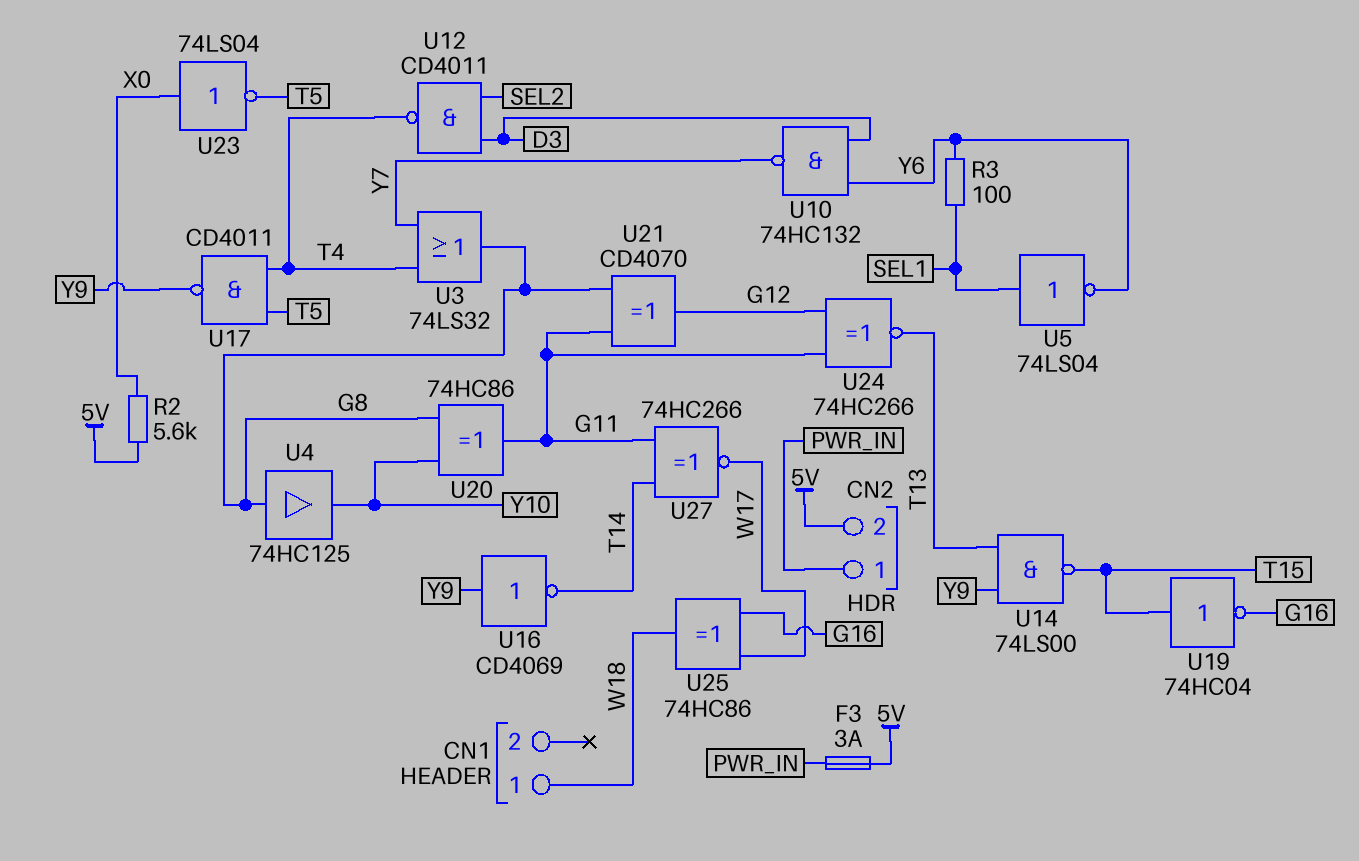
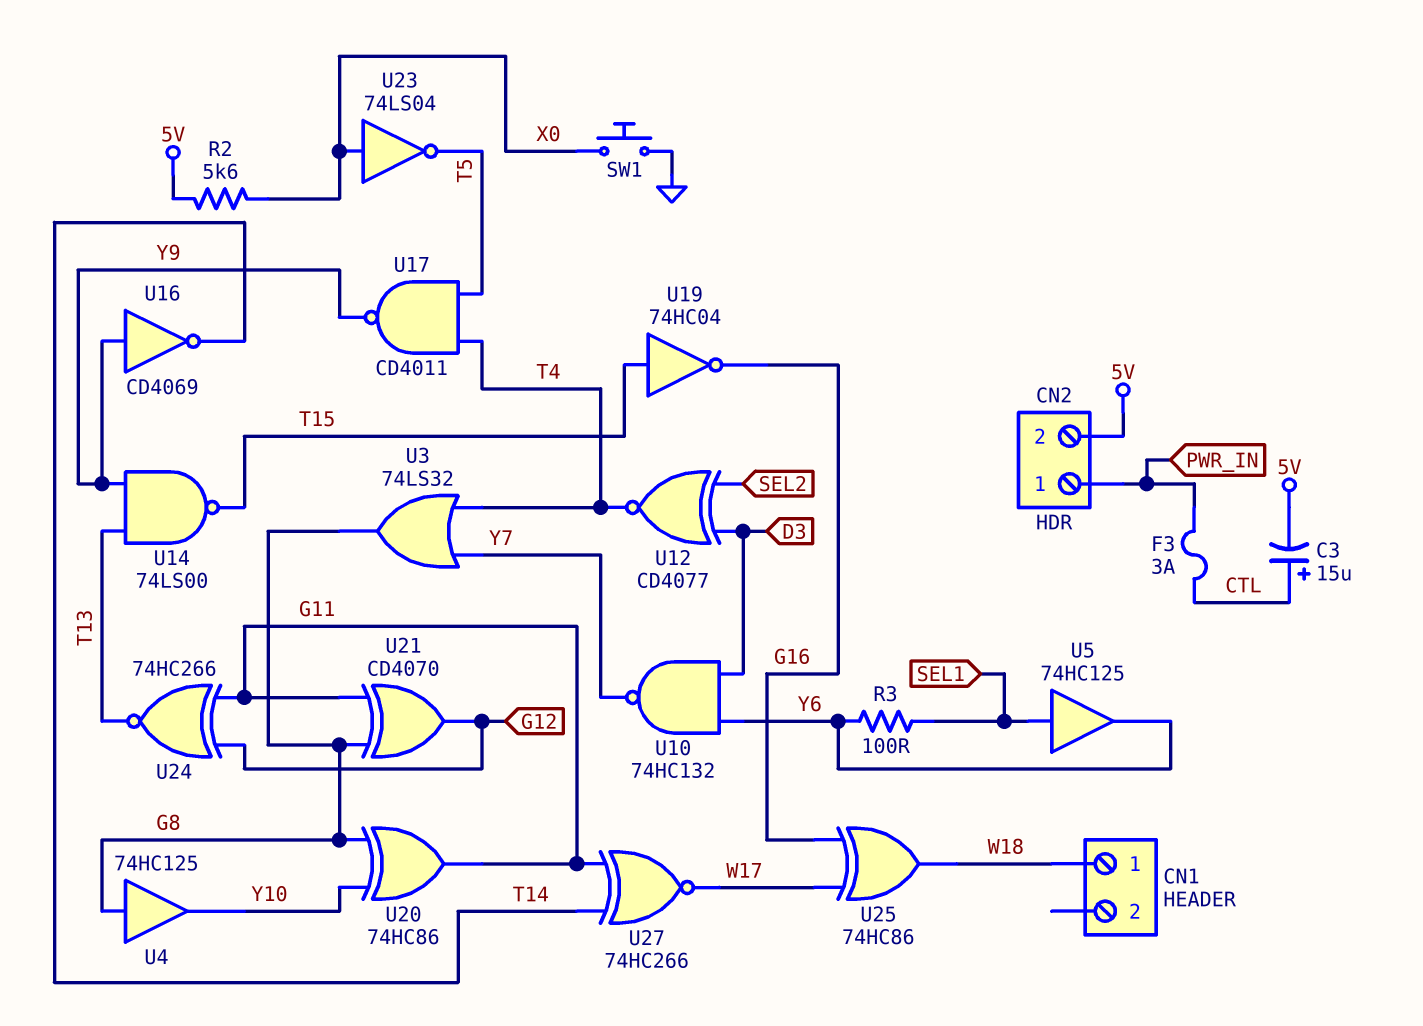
C3: none -> 15uF (plus CTL, minus 5V)
F3: 3A (5V, PWR_IN) -> 3A (CTL, PWR_IN)
SW1: none -> button (GND, X0)
U5: NOT 74LS04 (in SEL1, out Y6) -> buffer 74HC125 (in SEL1, out Y6)
U12: NAND CD4011 (in D3, in SEL2, out T4) -> XNOR CD4077 (in D3, in SEL2, out T4)

